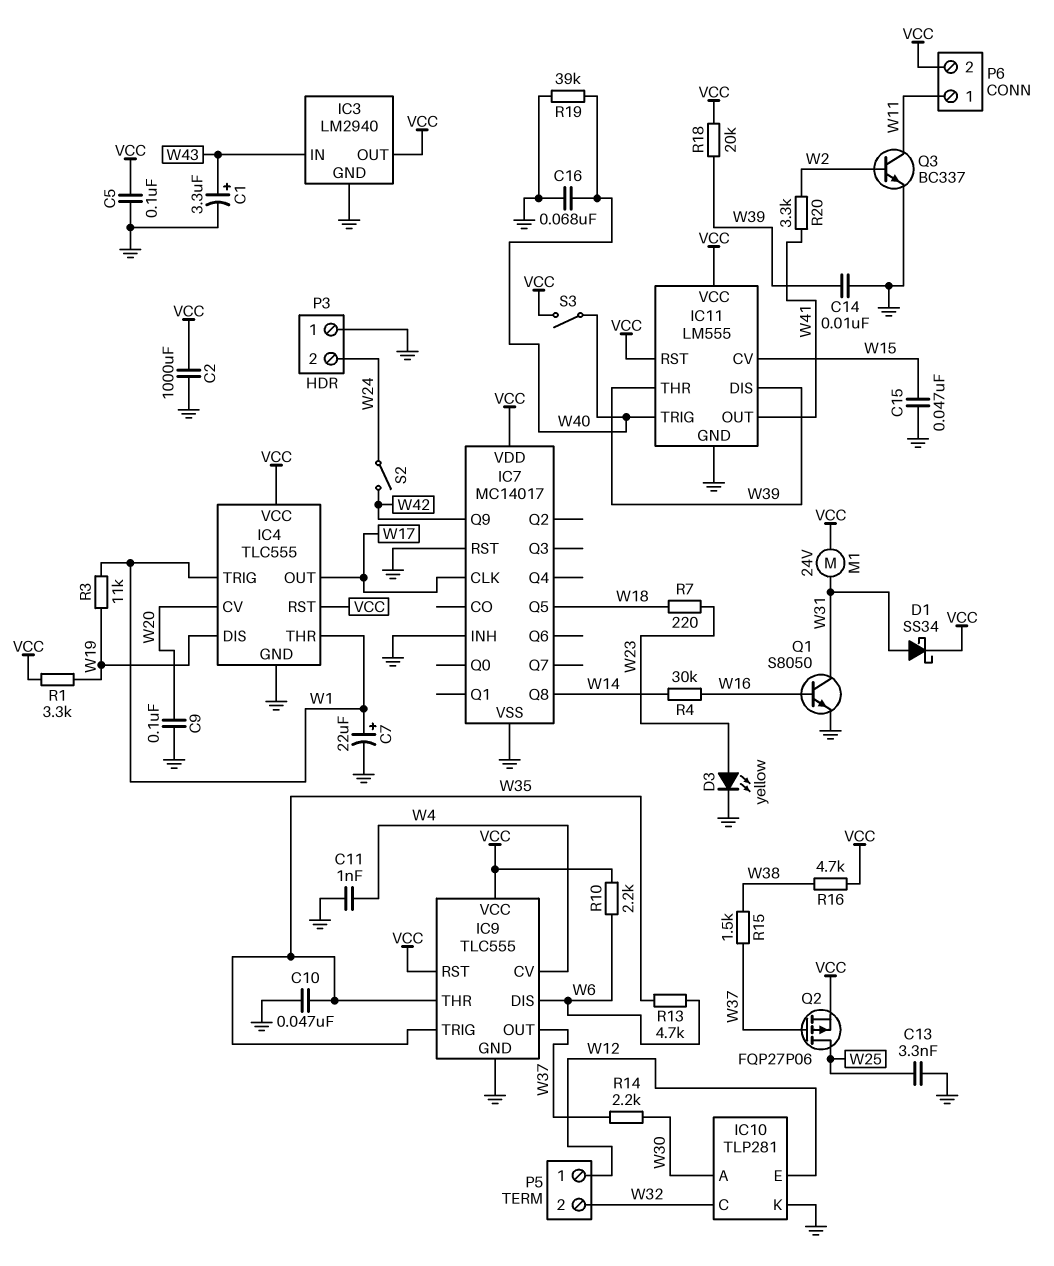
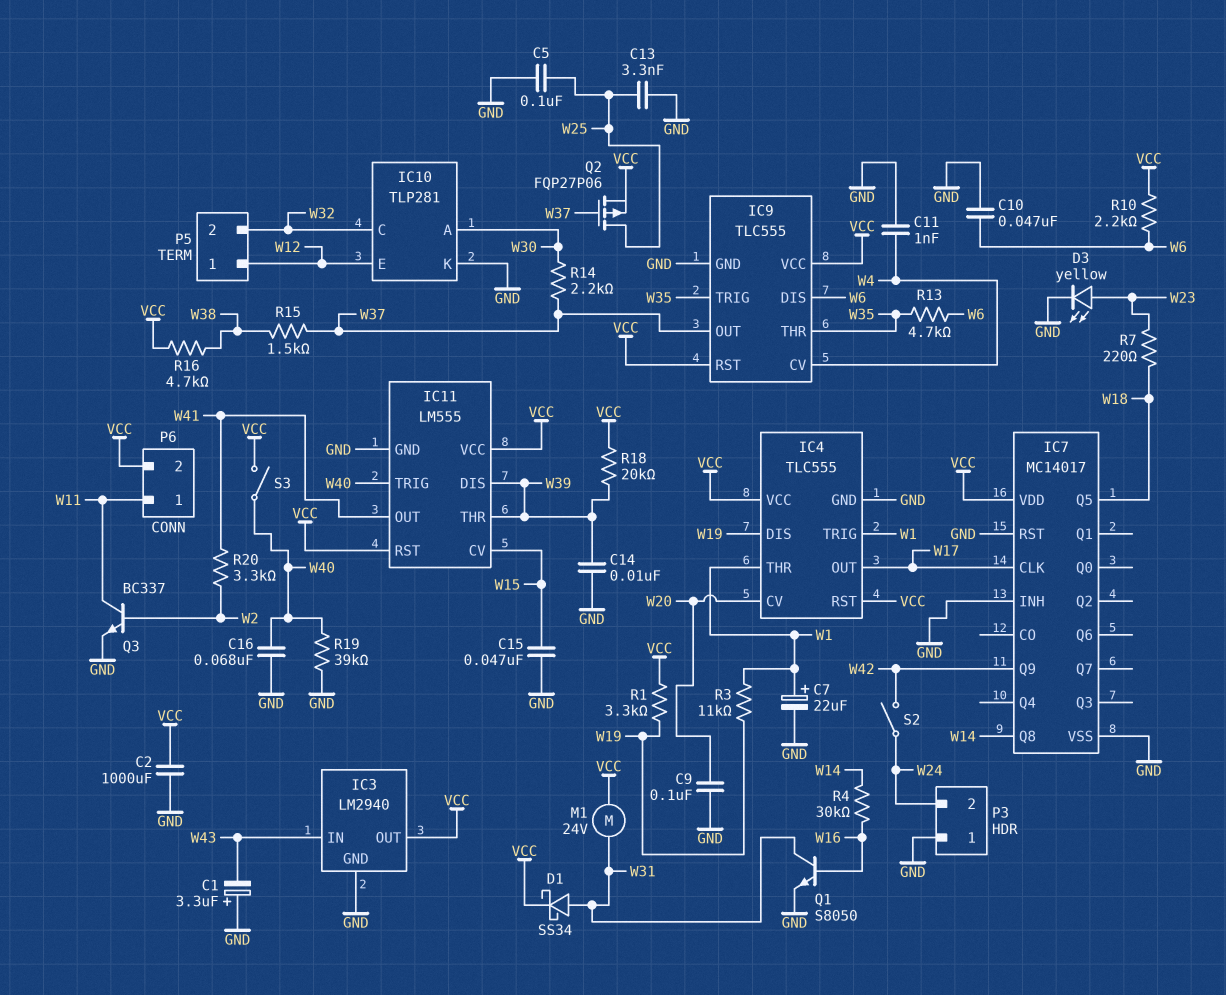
C1: 3.3uF (plus W43, minus GND) -> 3.3uF (plus GND, minus W43)
C5: 100nF (GND, VCC) -> 100nF (GND, W25)
C10: 47nF (GND, W35) -> 47nF (GND, W6)

